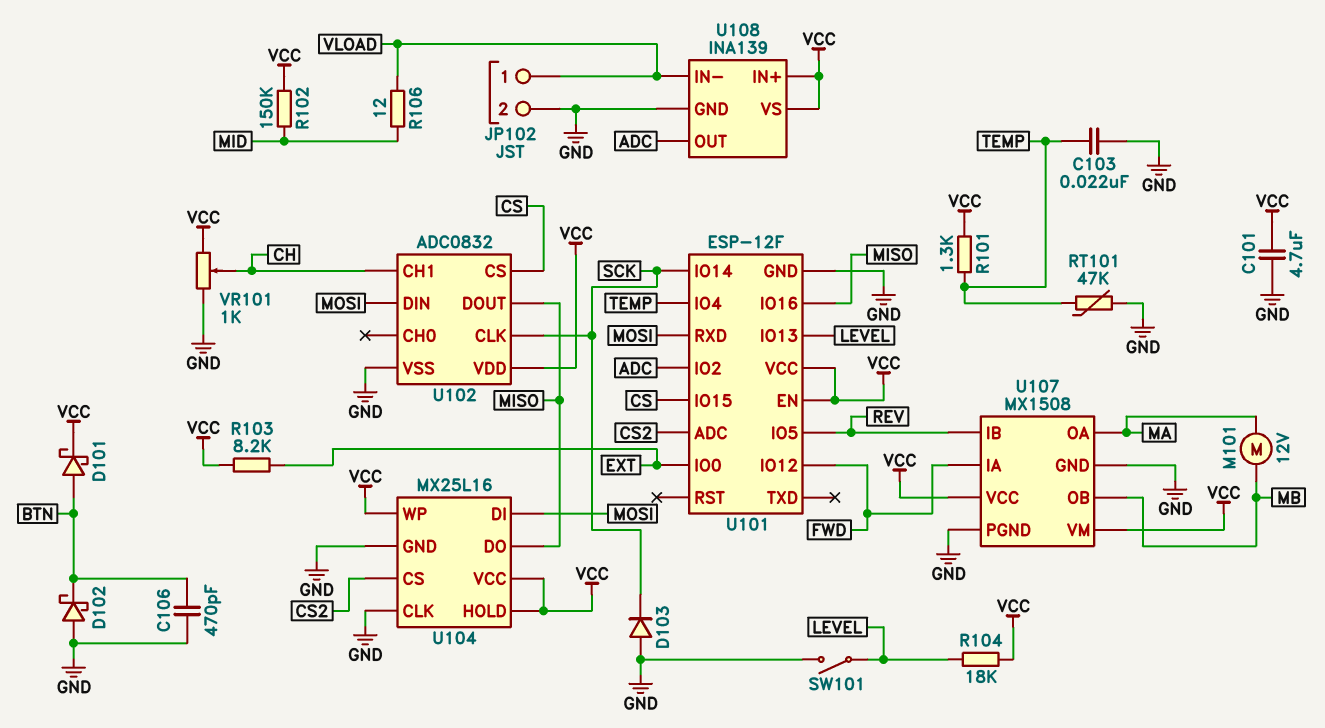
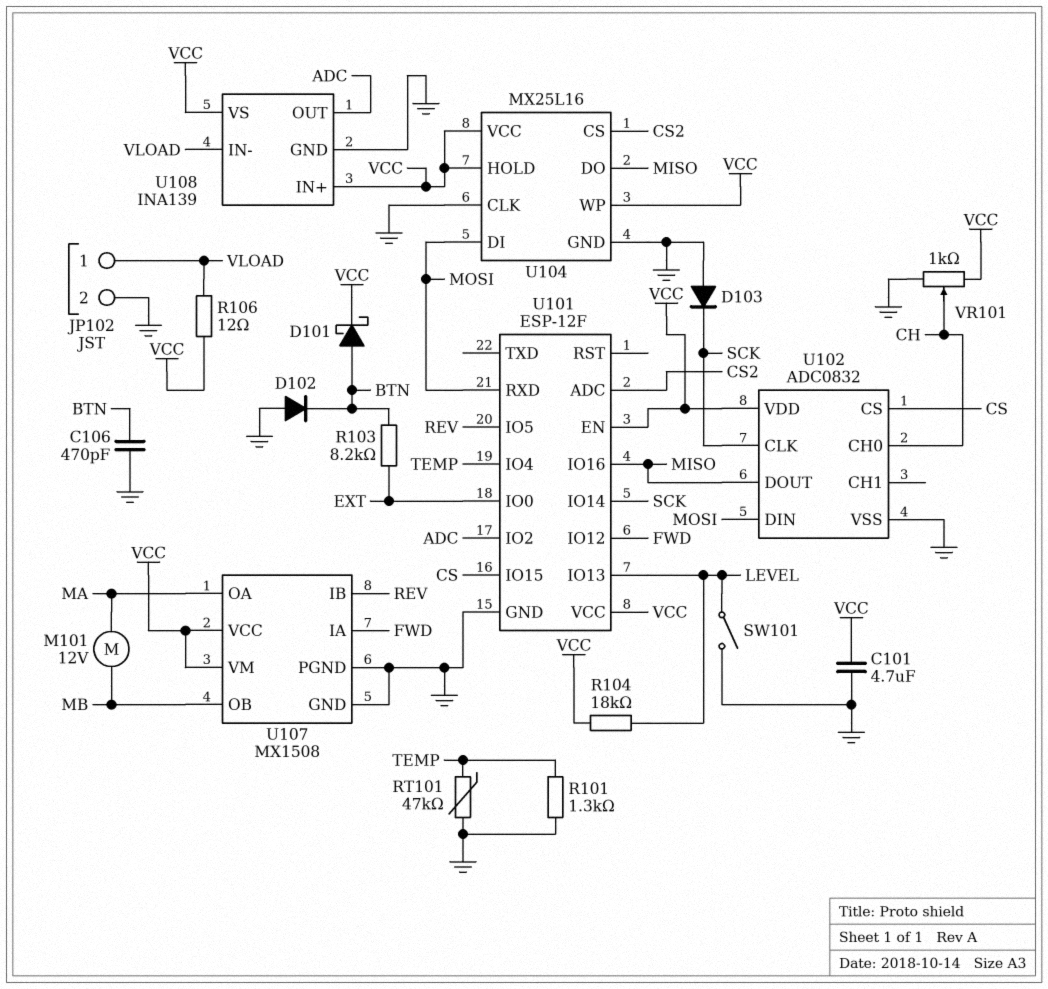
C103: 22nF (GND, TEMP) -> none
D102: schottky (A GND, K BTN) -> diode (A GND, K BTN)
R101: 1.3k (TEMP, VCC) -> 1.3k (GND, TEMP)
R102: 150k (MID, VCC) -> none
R103: 8.2k (EXT, VCC) -> 8.2k (BTN, EXT)
R106: 12 (MID, VLOAD) -> 12 (VCC, VLOAD)
U102 pin CH0: none -> CH
U102 pin CH1: CH -> none

